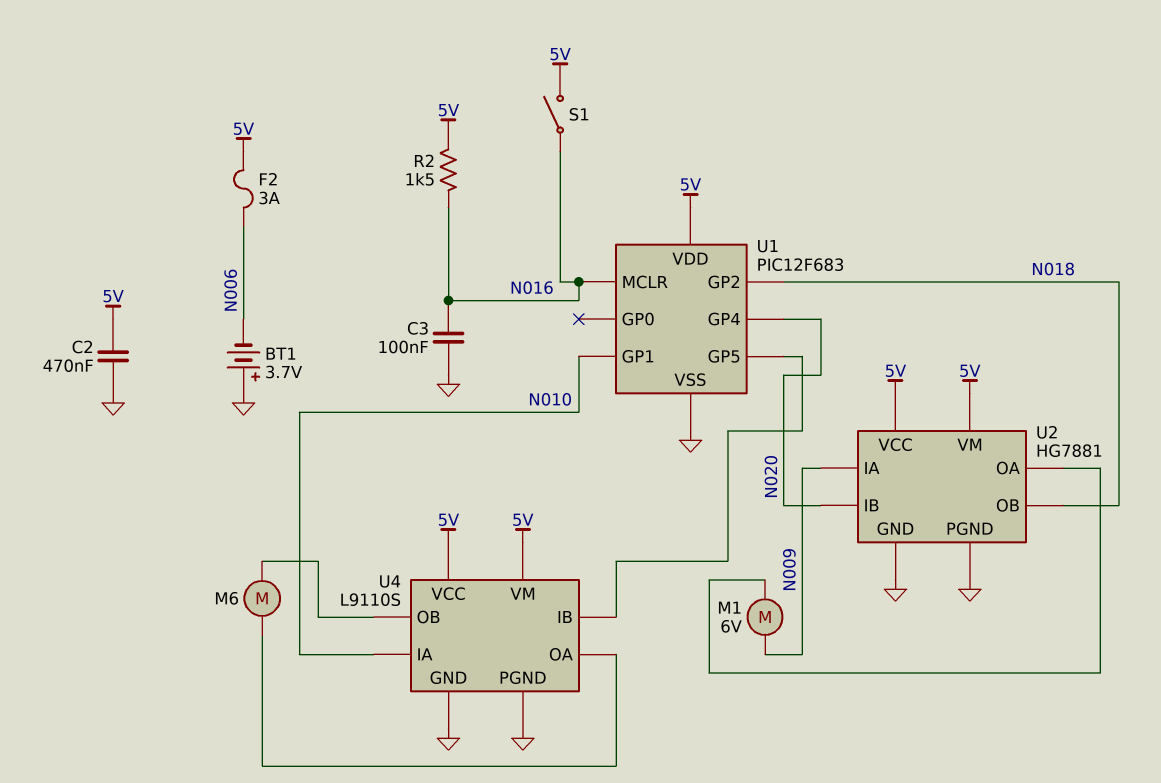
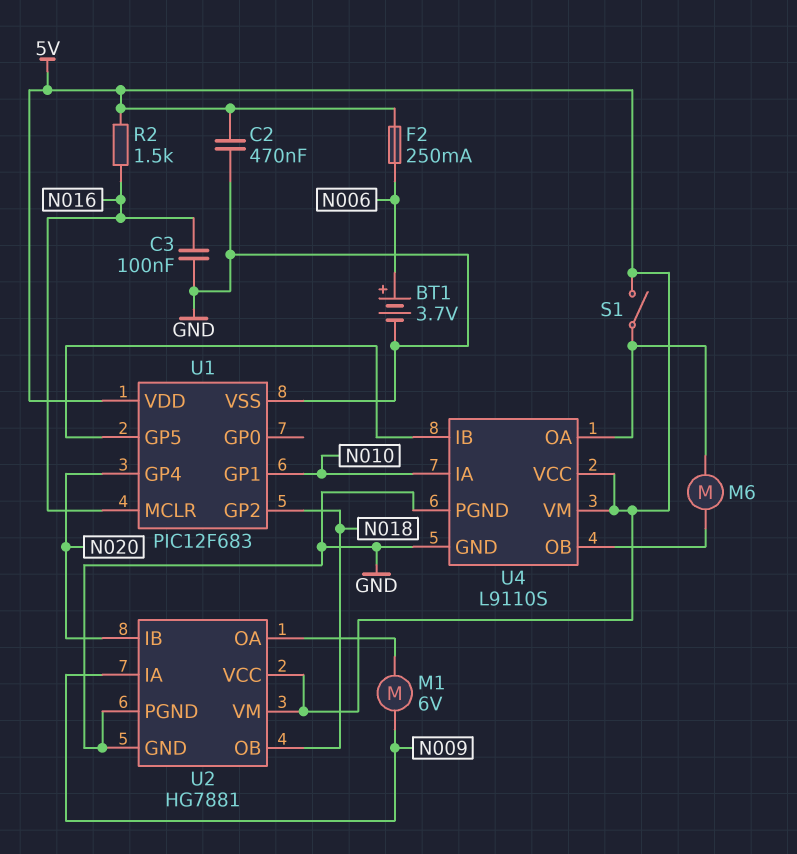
BT1: 3.7V (plus GND, minus N006) -> 3.7V (plus N006, minus GND)
F2: 3A (5V, N006) -> 250mA (5V, N006)
S1: switch (5V, N016) -> switch (5V, U4/OA)

